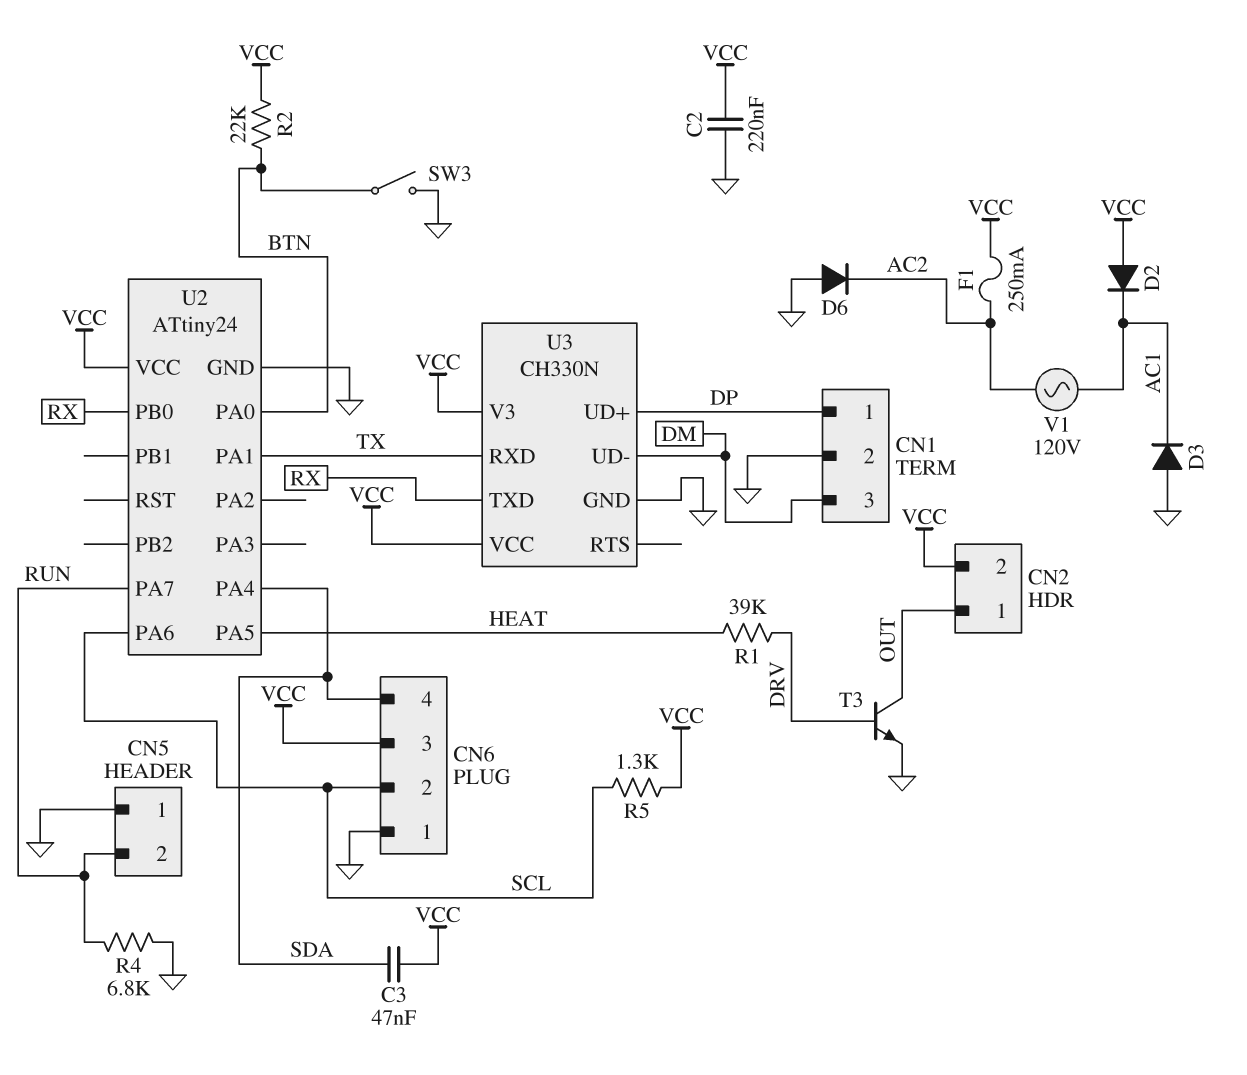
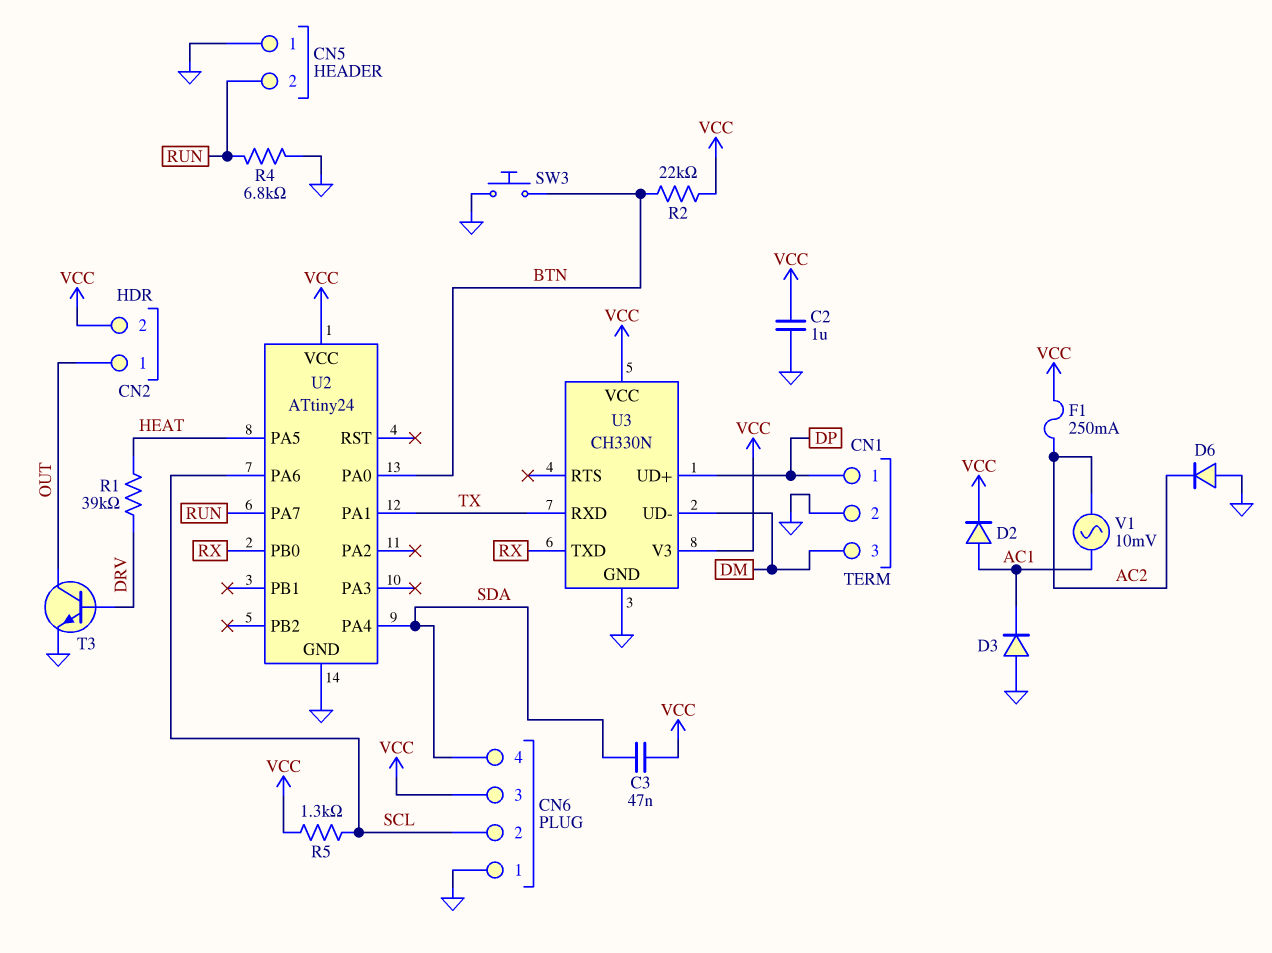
C2: 220nF (GND, VCC) -> 1uF (GND, VCC)
D2: diode (A VCC, K AC1) -> diode (A AC1, K VCC)
SW3: switch (BTN, GND) -> button (BTN, GND)
V1: AC 120V (AC1, AC2) -> AC 10mV (AC1, AC2)

